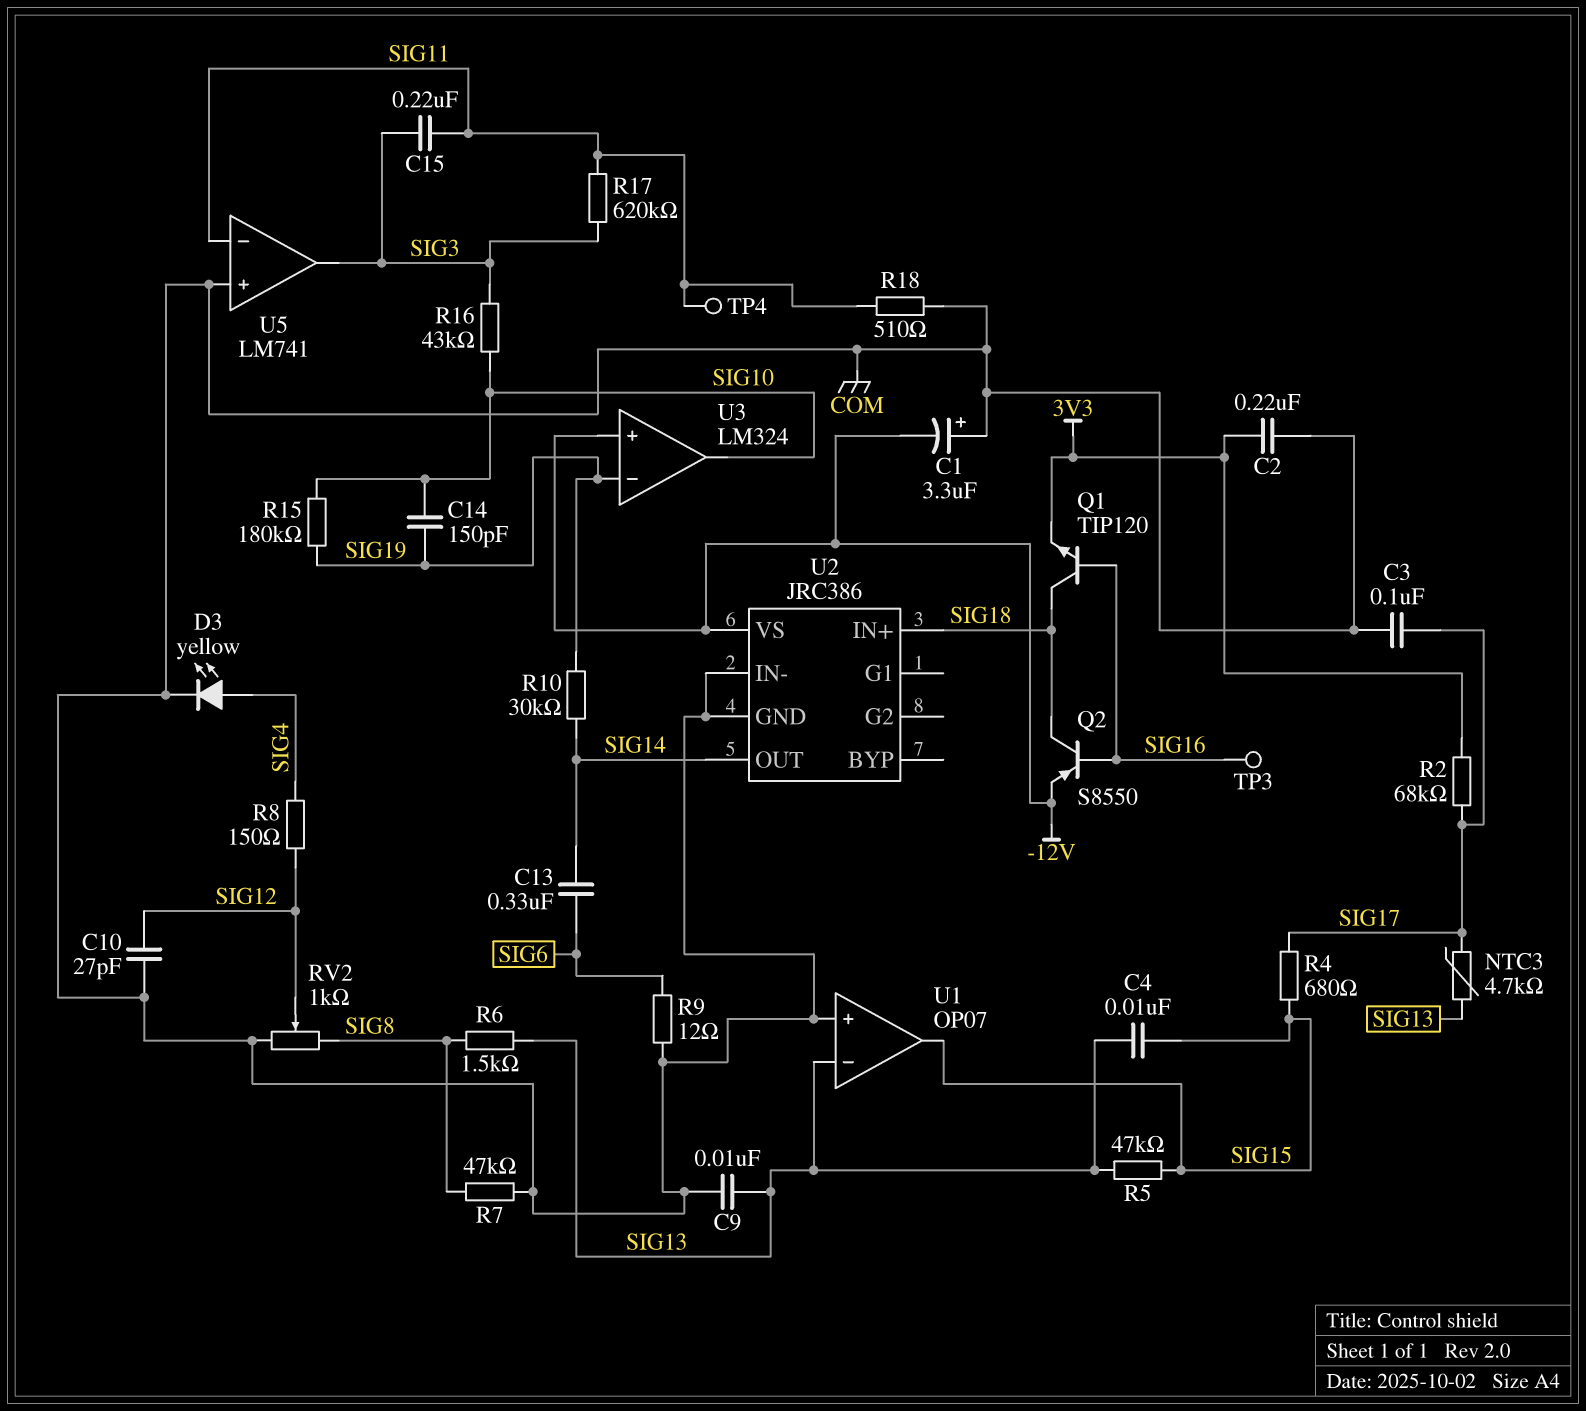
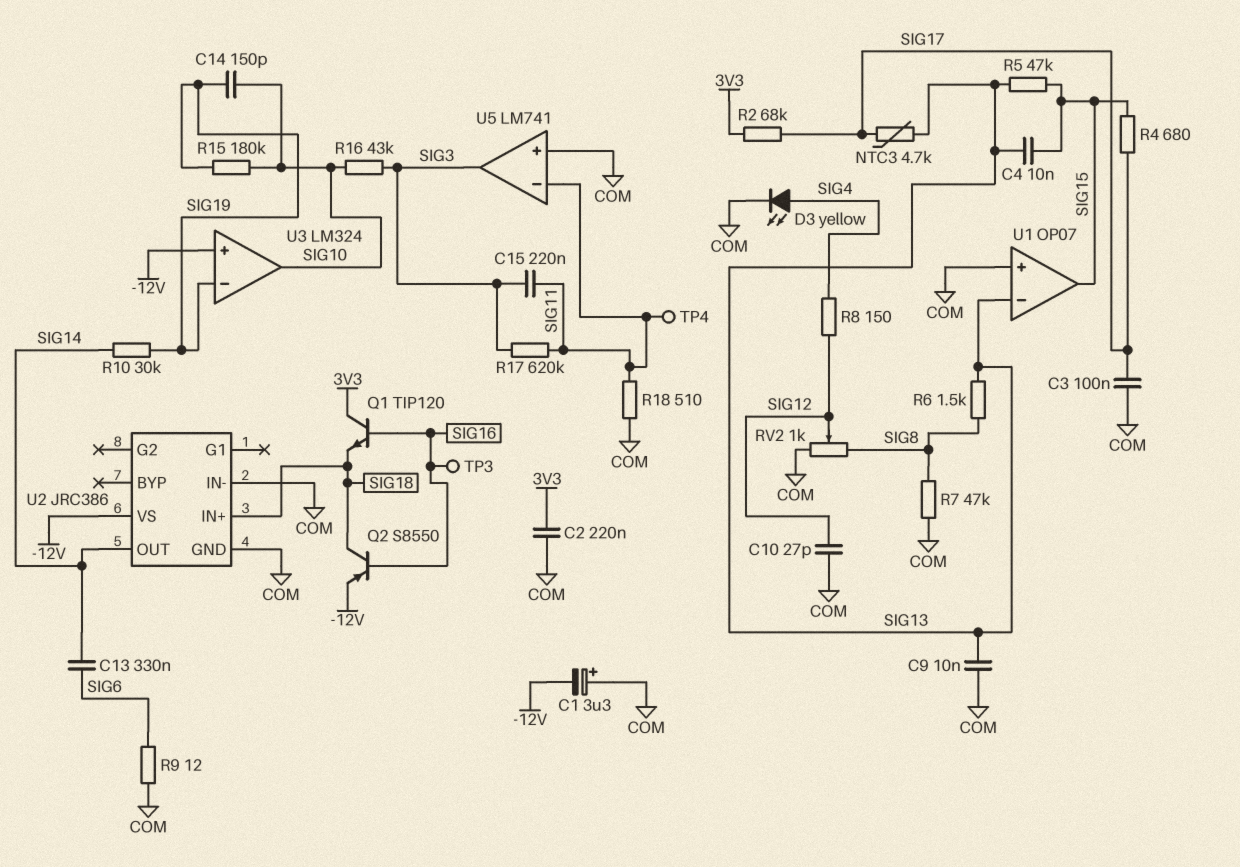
Q1: NPN TIP120 (B SIG16, C SIG18, E 3V3) -> NPN TIP120 (B SIG16, C 3V3, E SIG18)

